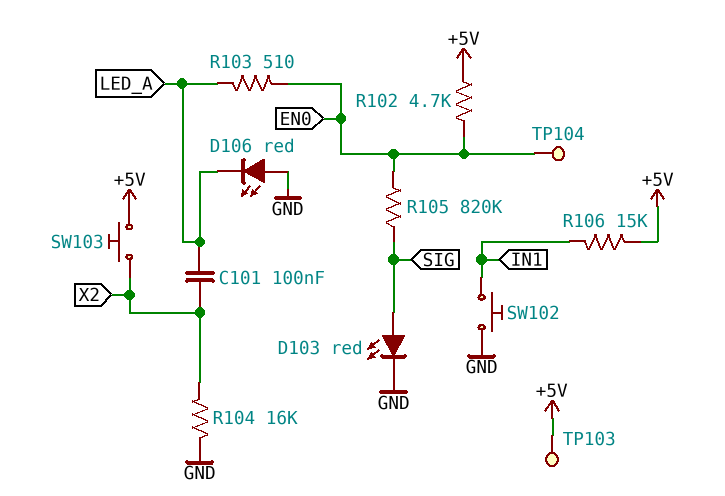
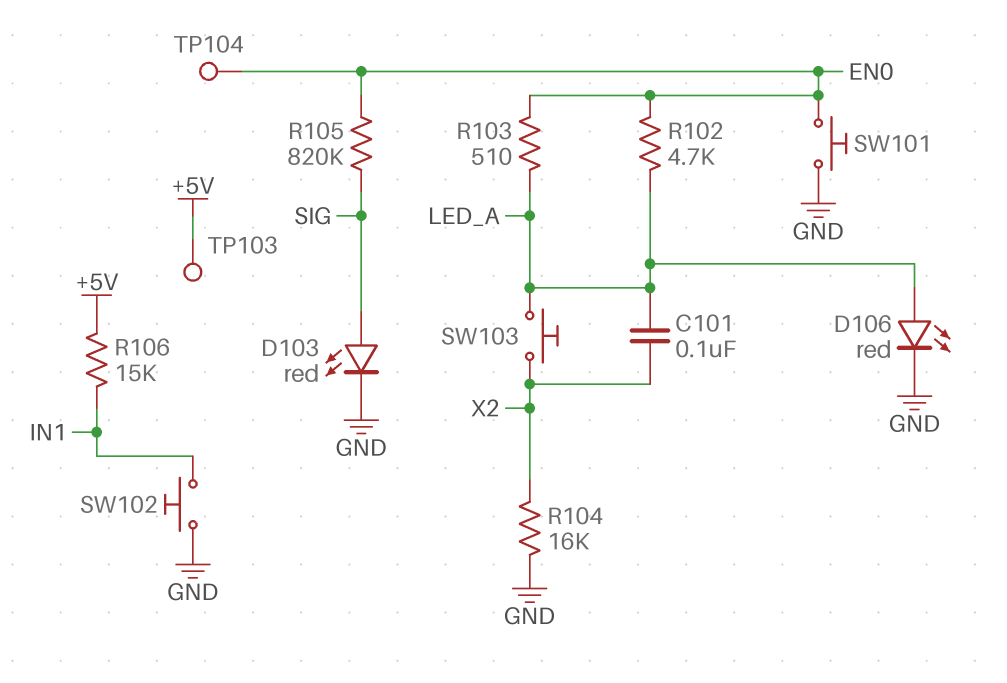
D106: LED red (A GND, K LED_A) -> LED red (A LED_A, K GND)
R102: 4.7k (+5V, EN0) -> 4.7k (EN0, LED_A)
SW101: none -> button (EN0, GND)
SW103: button (+5V, X2) -> button (LED_A, X2)

